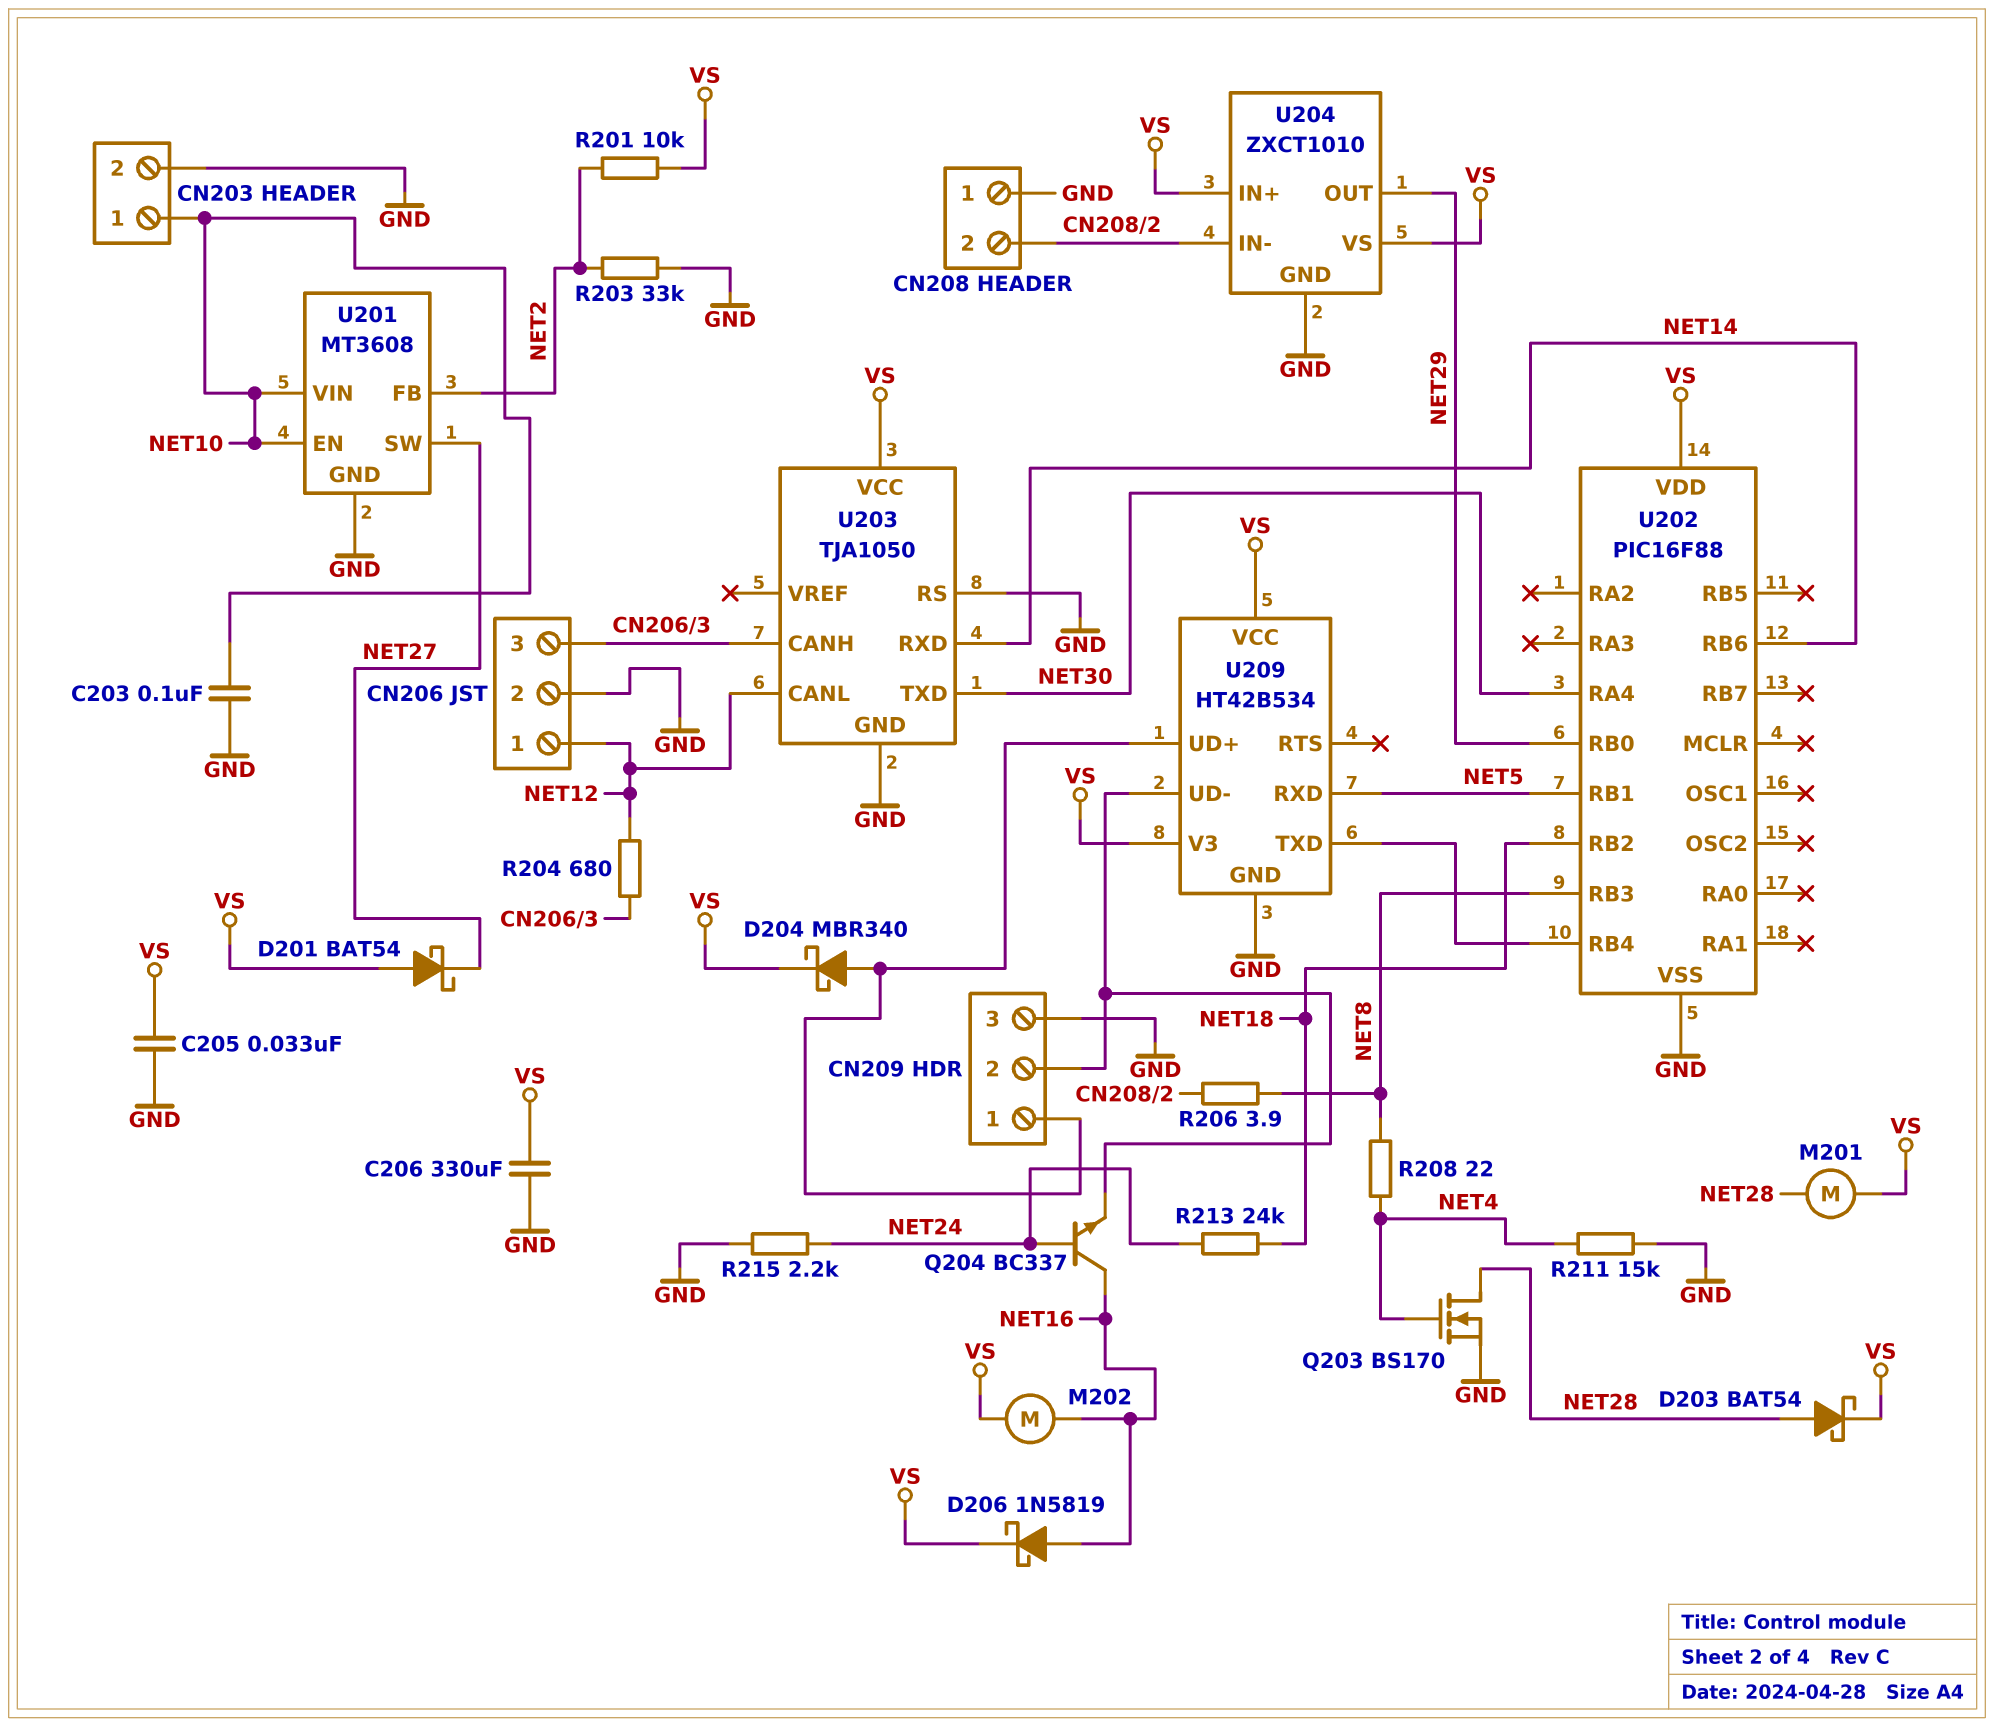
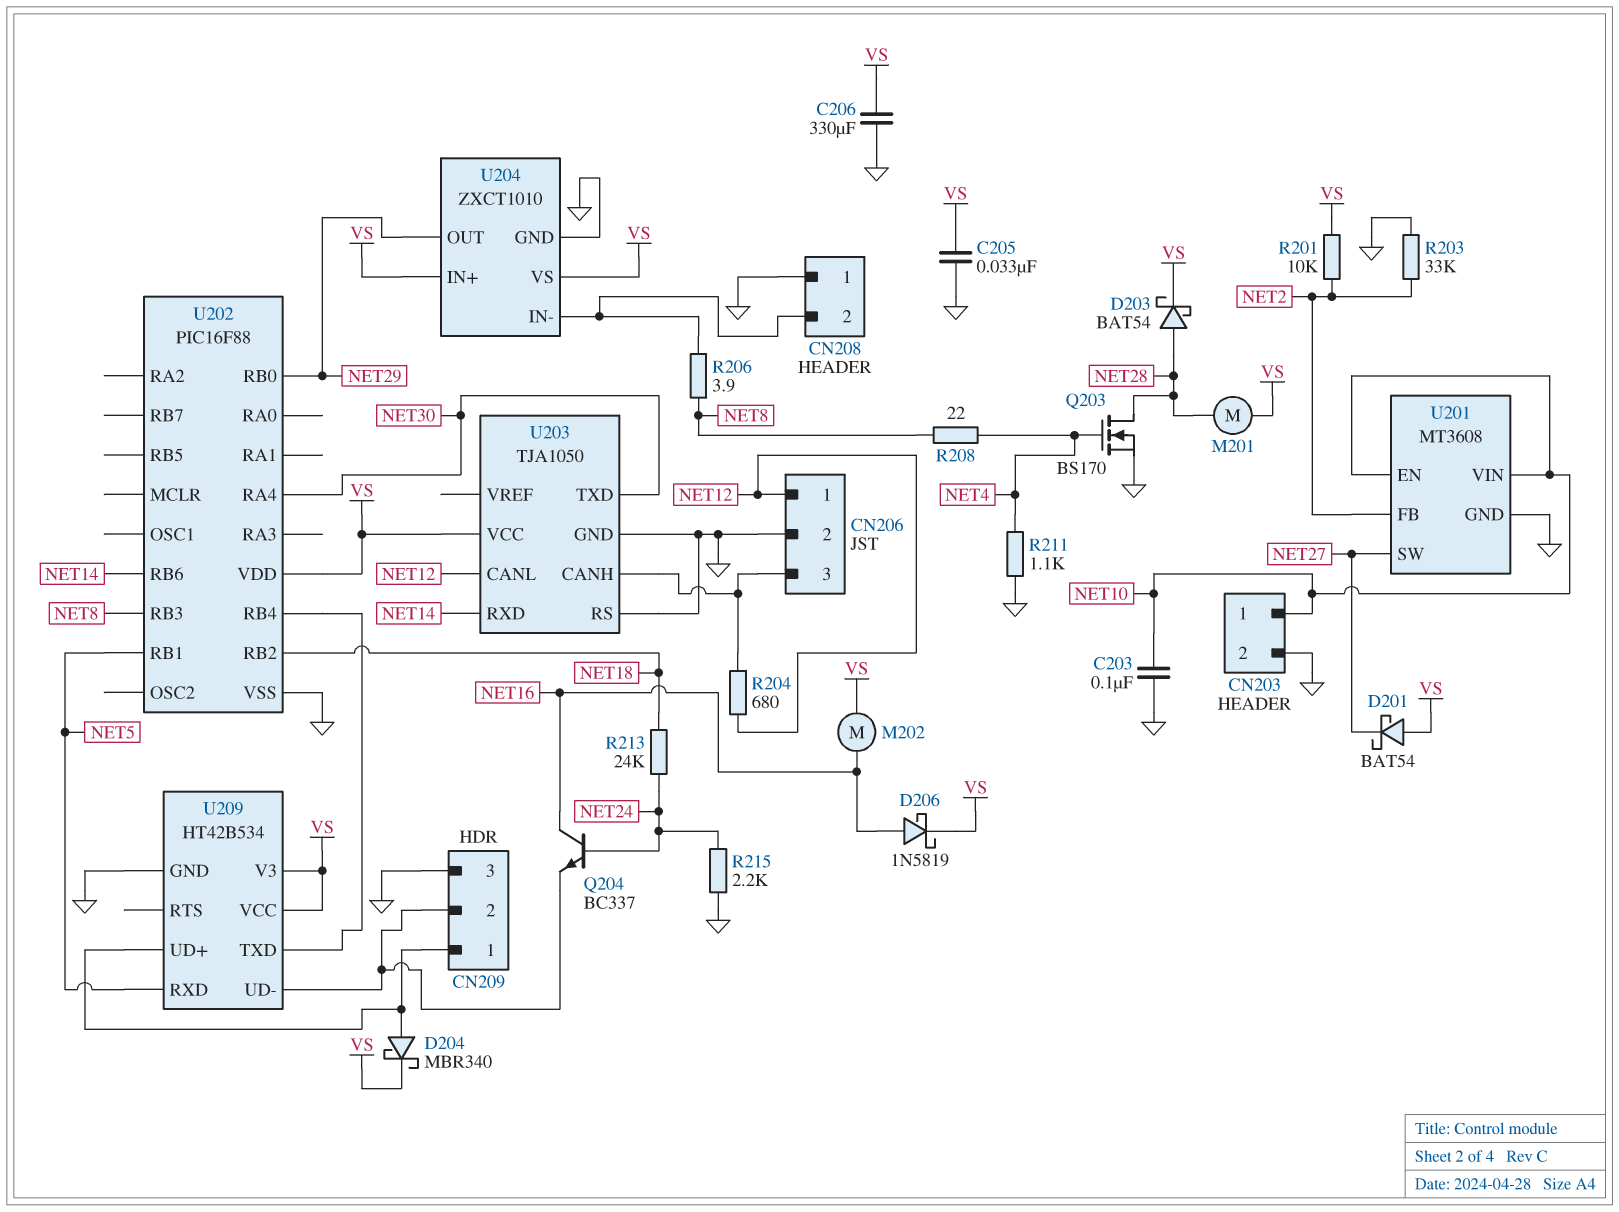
R211: 15k (GND, NET4) -> 1.1k (GND, NET4)

